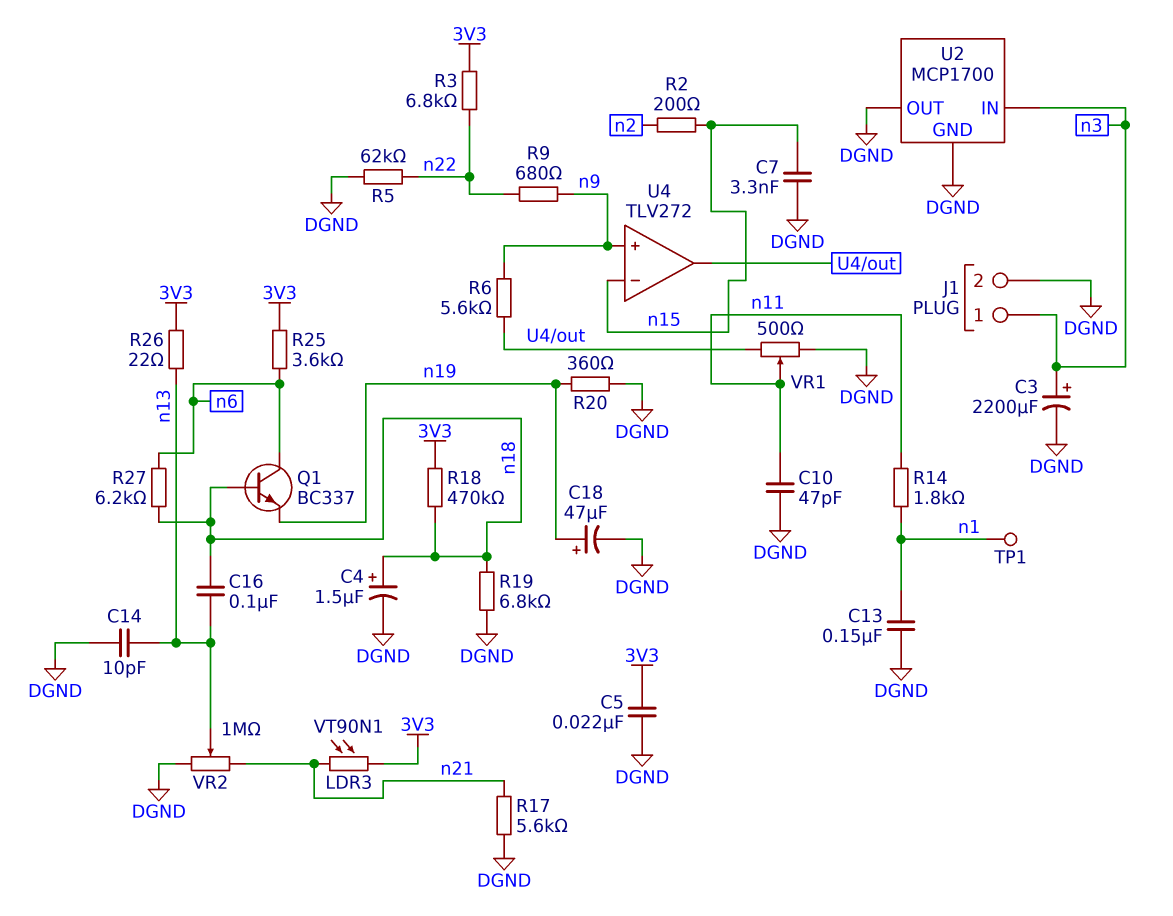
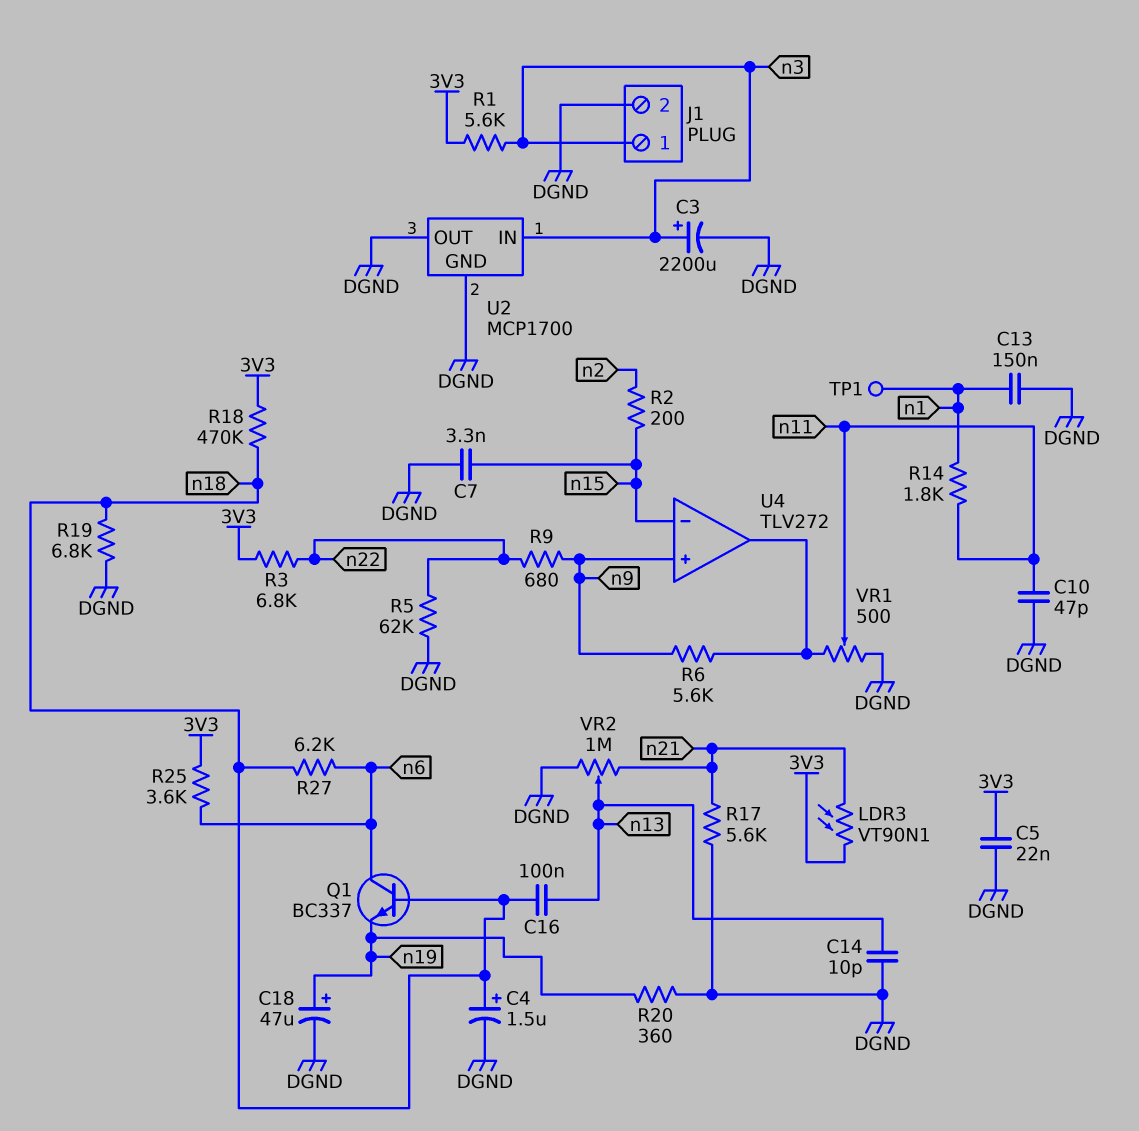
R1: none -> 5.6k (3V3, n3)
R26: 22 (3V3, n13) -> none

